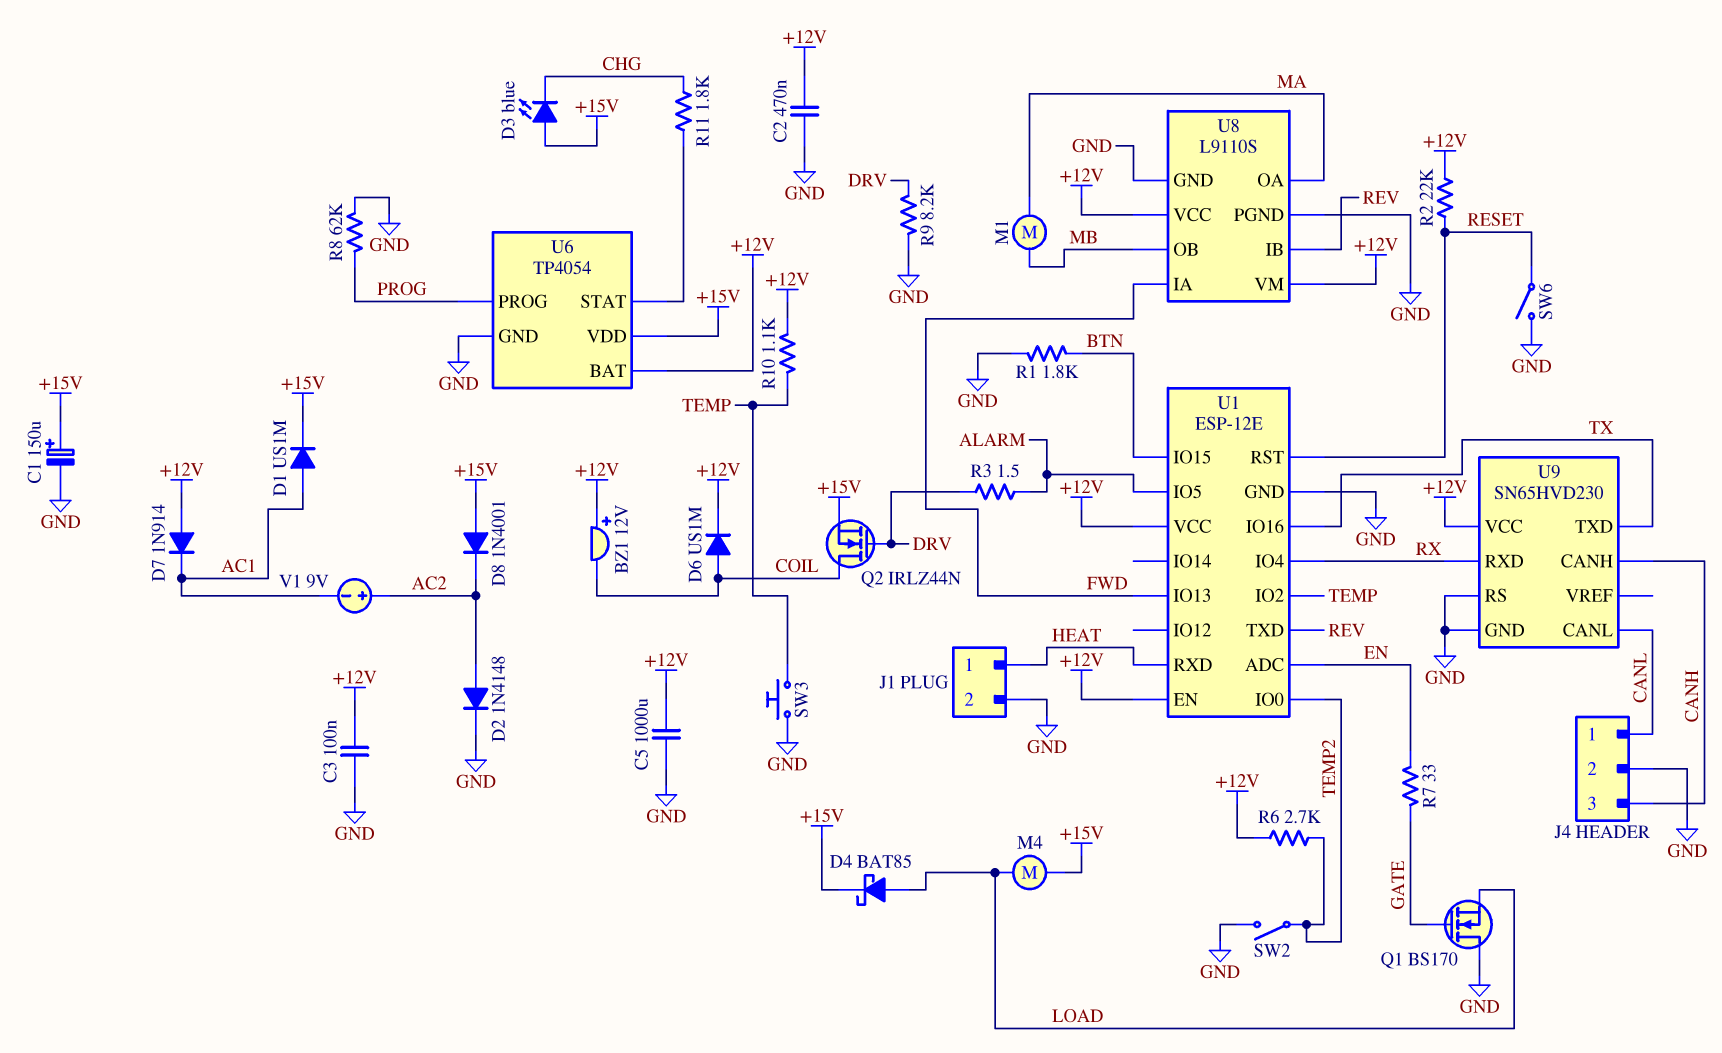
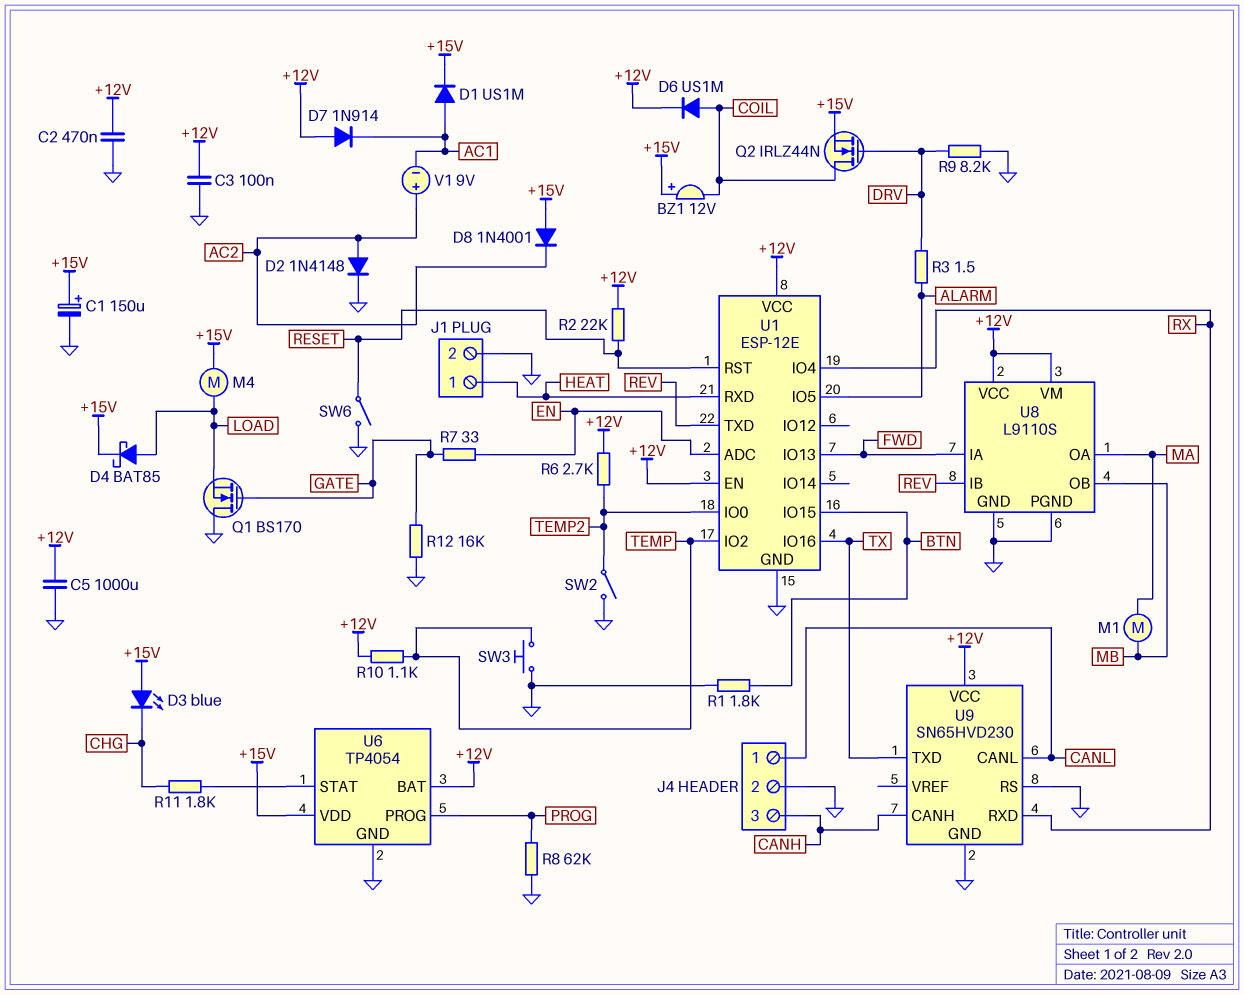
BZ1: buzzer 12V (plus +12V, minus COIL) -> buzzer 12V (plus +15V, minus COIL)
R12: none -> 16k (GATE, GND)

